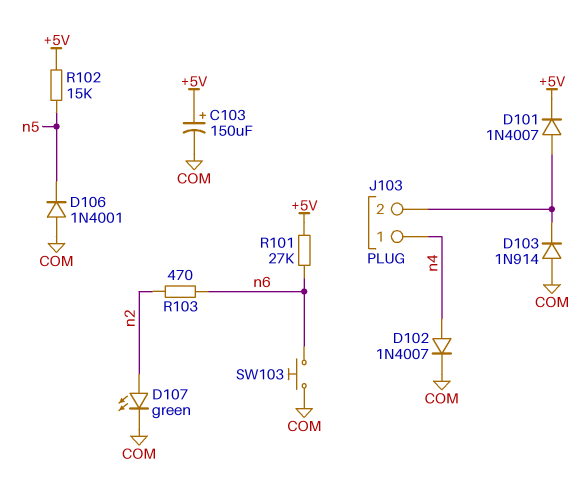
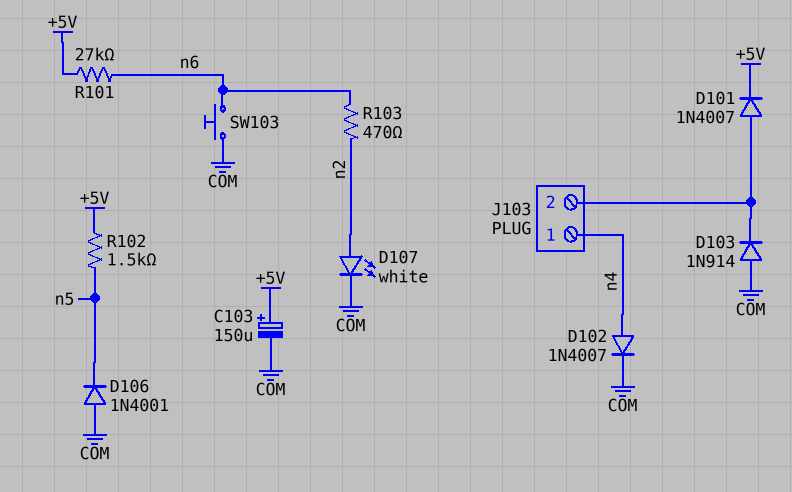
D107: LED green (A n2, K COM) -> LED white (A n2, K COM)
R102: 15k (+5V, n5) -> 1.5k (+5V, n5)

